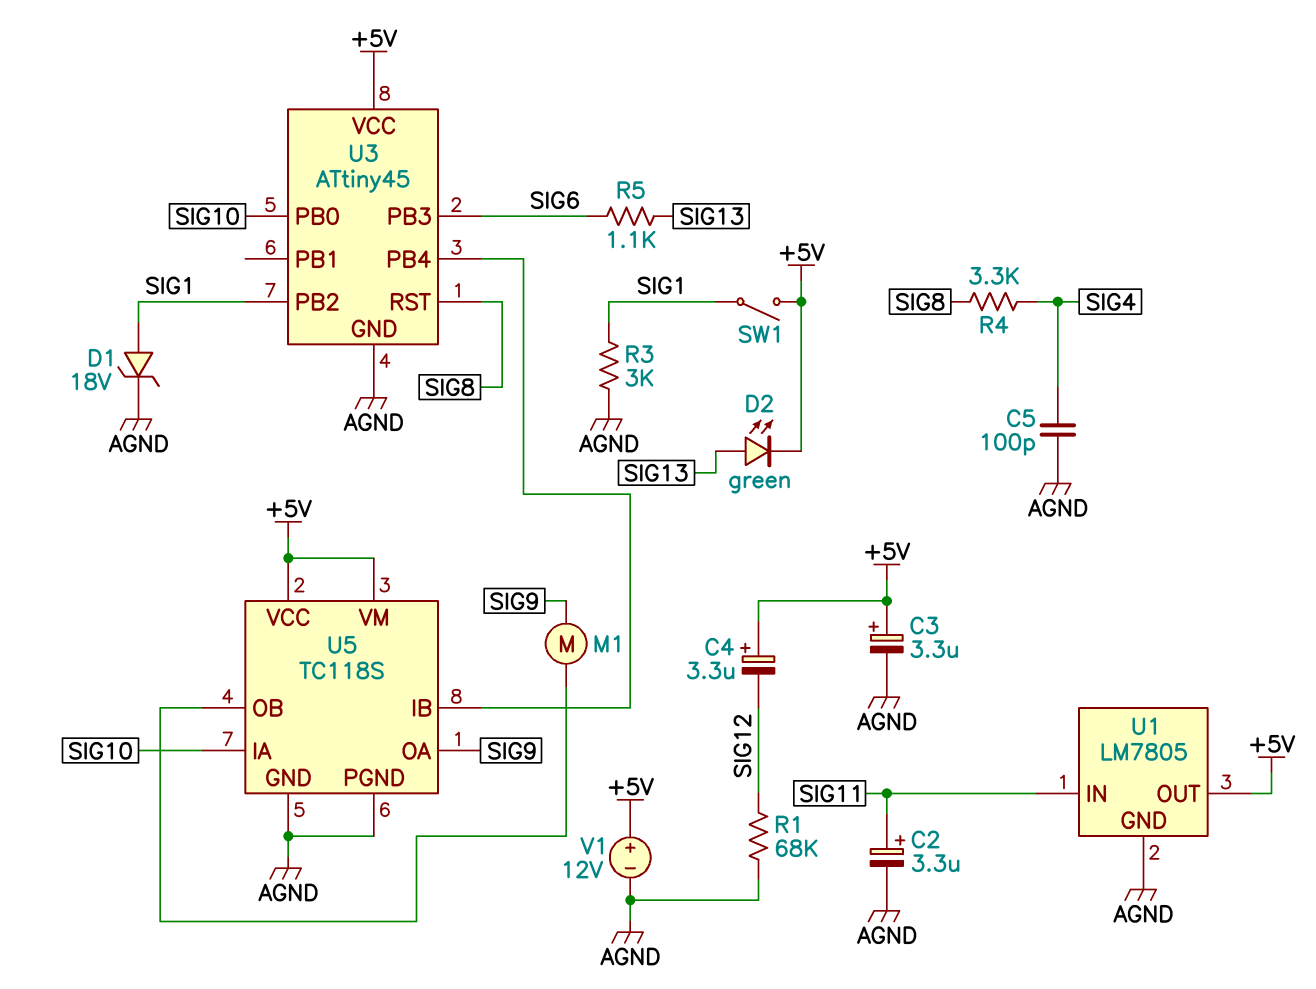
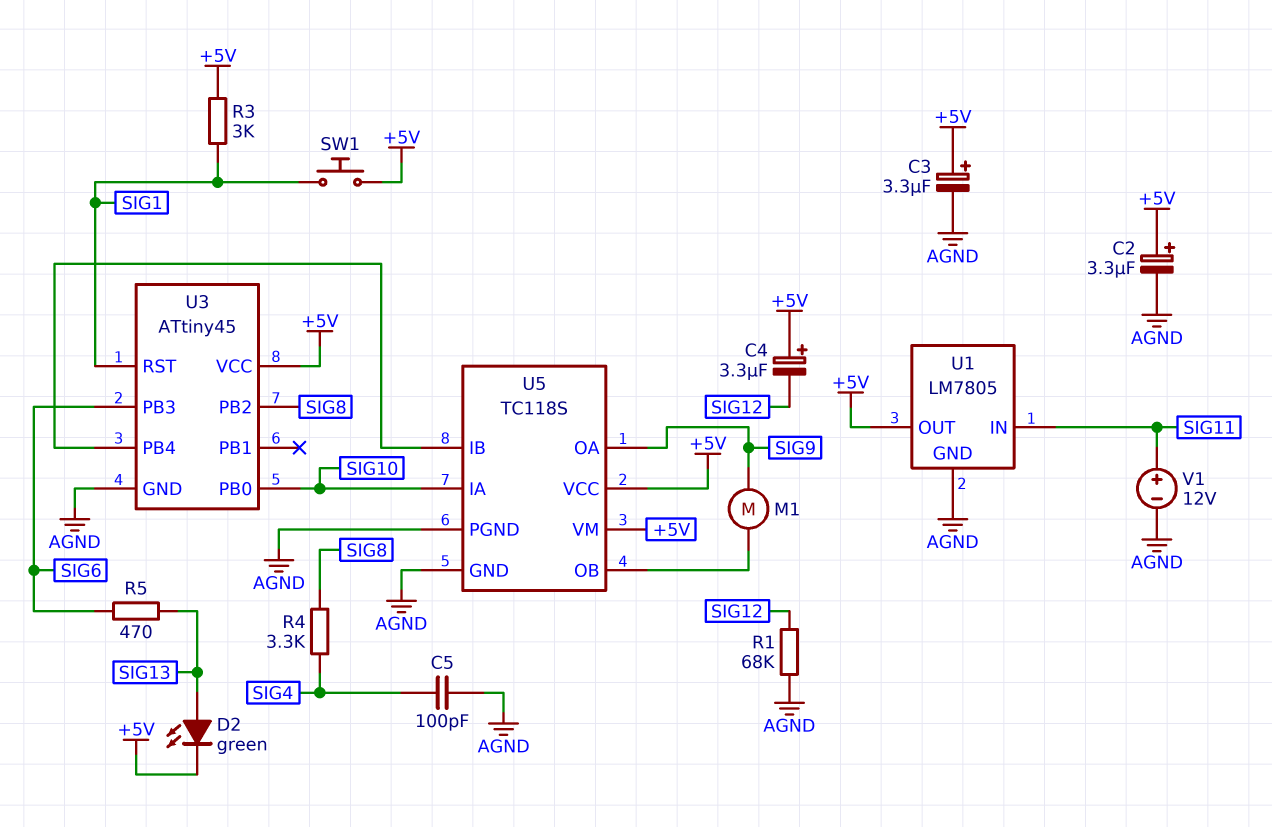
C2: 3.3uF (plus SIG11, minus AGND) -> 3.3uF (plus +5V, minus AGND)
D1: zener 18V (A SIG1, K AGND) -> none
R3: 3k (AGND, SIG1) -> 3k (+5V, SIG1)
R5: 1.1k (SIG6, SIG13) -> 470 (SIG6, SIG13)
SW1: switch (+5V, SIG1) -> button (+5V, SIG1)
U3 pin PB2: SIG1 -> SIG8
U3 pin RST: SIG8 -> SIG1
V1: 12V (plus +5V, minus AGND) -> 12V (plus SIG11, minus AGND)

